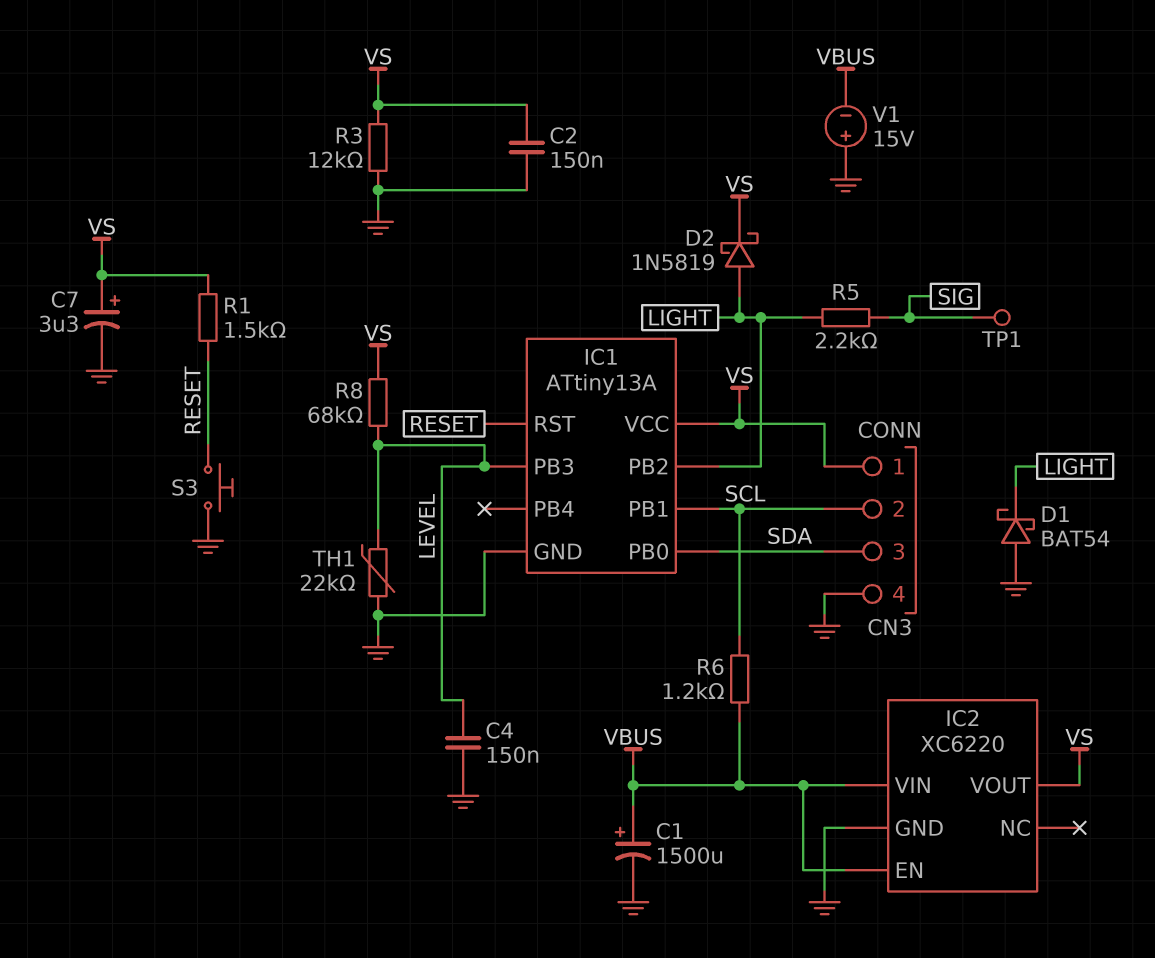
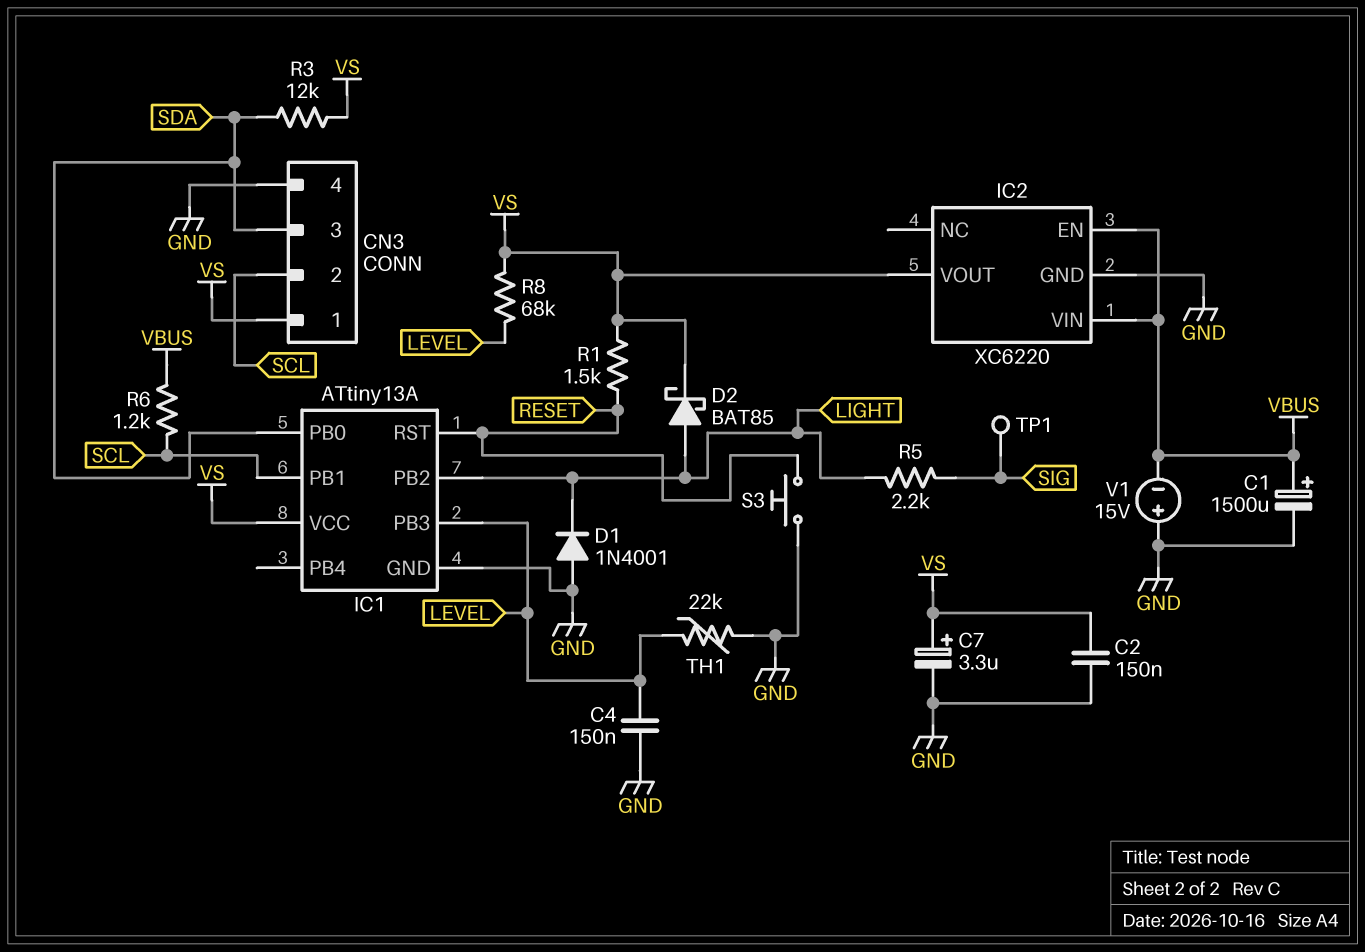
D1: schottky BAT54 (A GND, K LIGHT) -> diode 1N4001 (A GND, K LIGHT)
D2: schottky 1N5819 (A LIGHT, K VS) -> schottky BAT85 (A LIGHT, K VS)
R3: 12k (GND, VS) -> 12k (SDA, VS)

